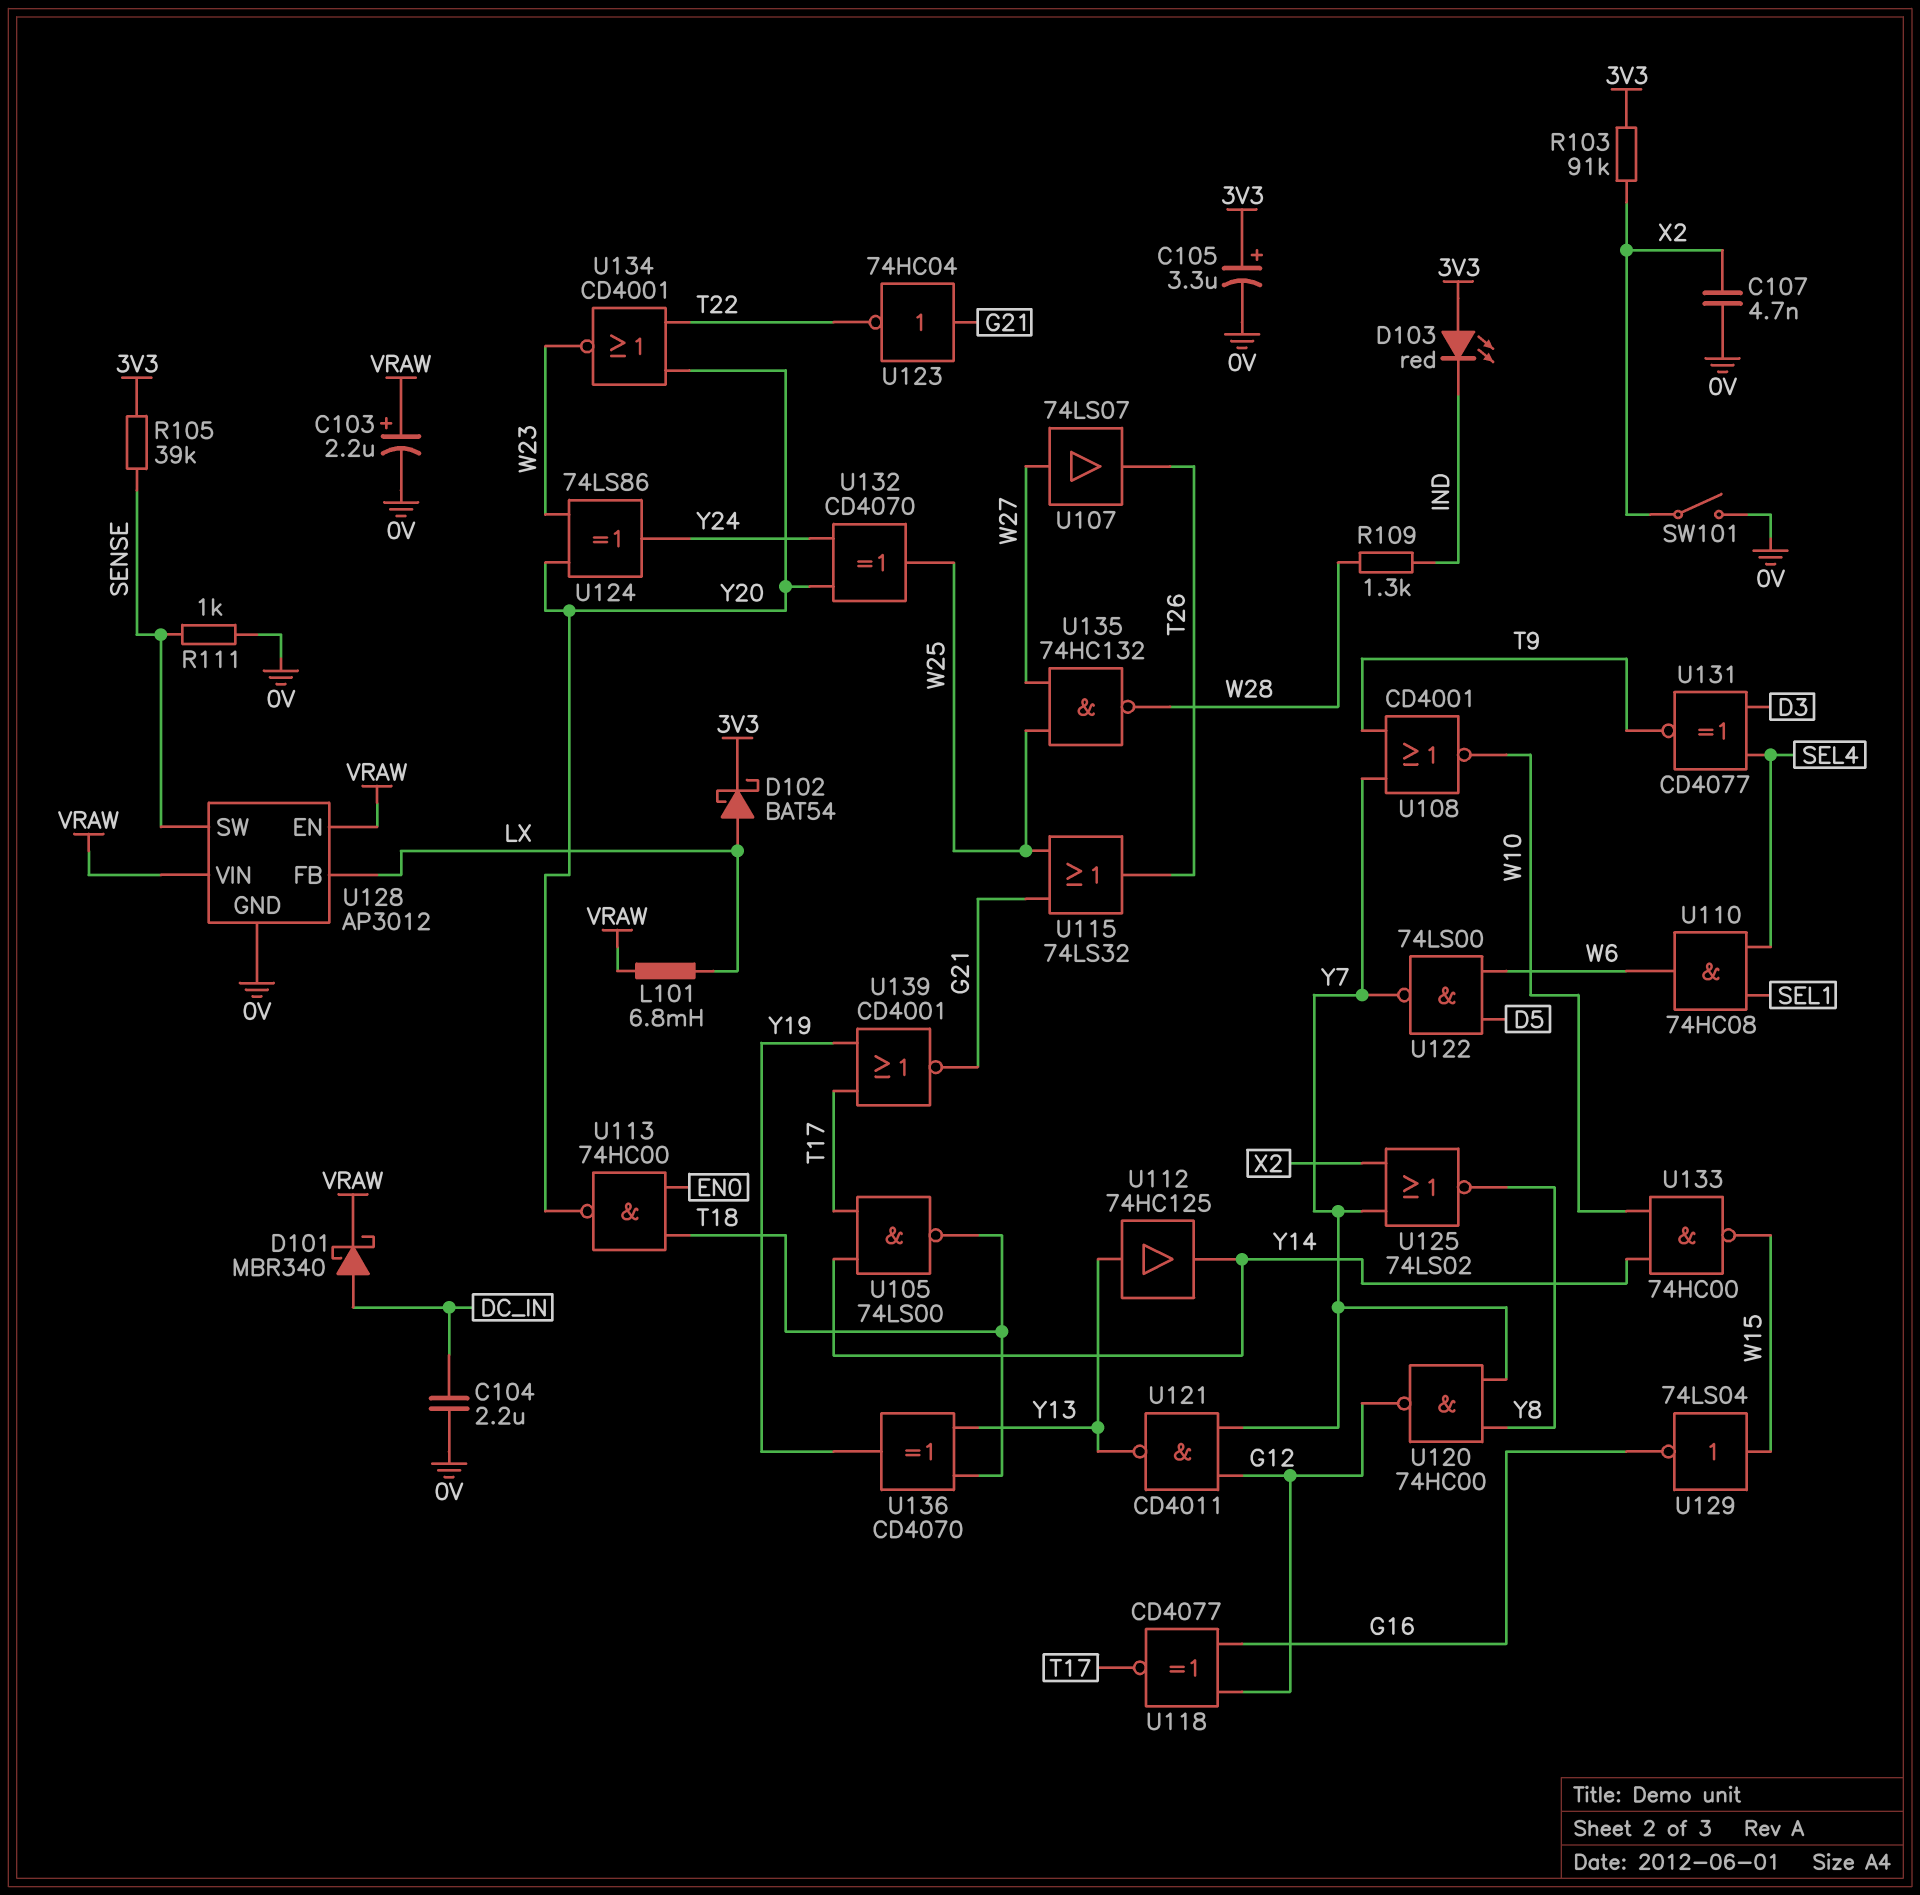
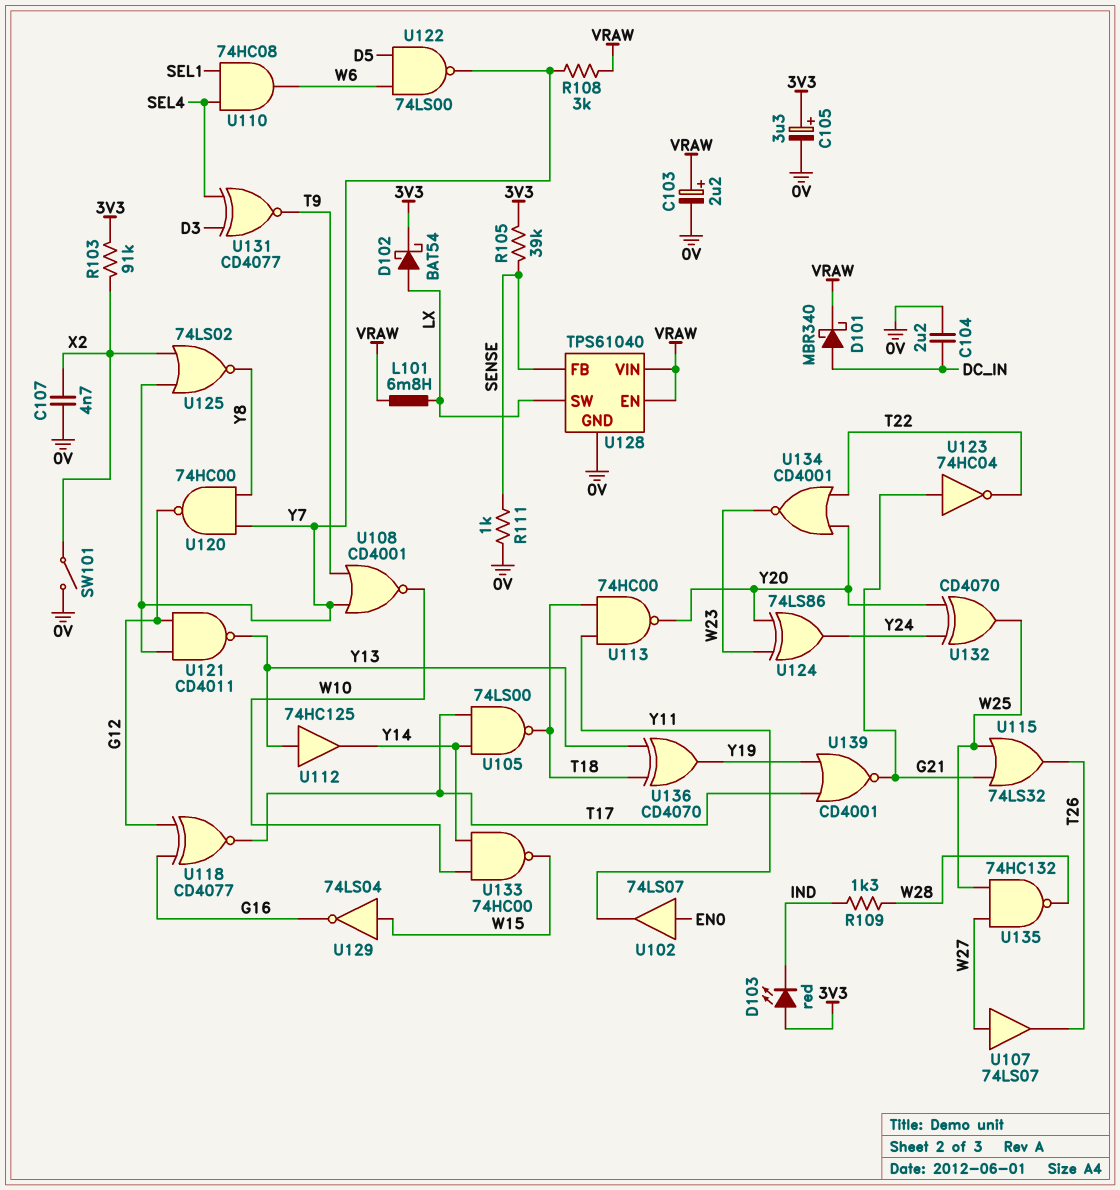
R108: none -> 3k (VRAW, Y7)
U102: none -> buffer 74LS07 (in EN0, out Y11)
U113: NAND 74HC00 (in EN0, in T18, out Y20) -> NAND 74HC00 (in T18, in Y11, out Y20)
U128: AP3012 -> TPS61040
U128 pin FB: LX -> SENSE
U128 pin SW: SENSE -> LX

